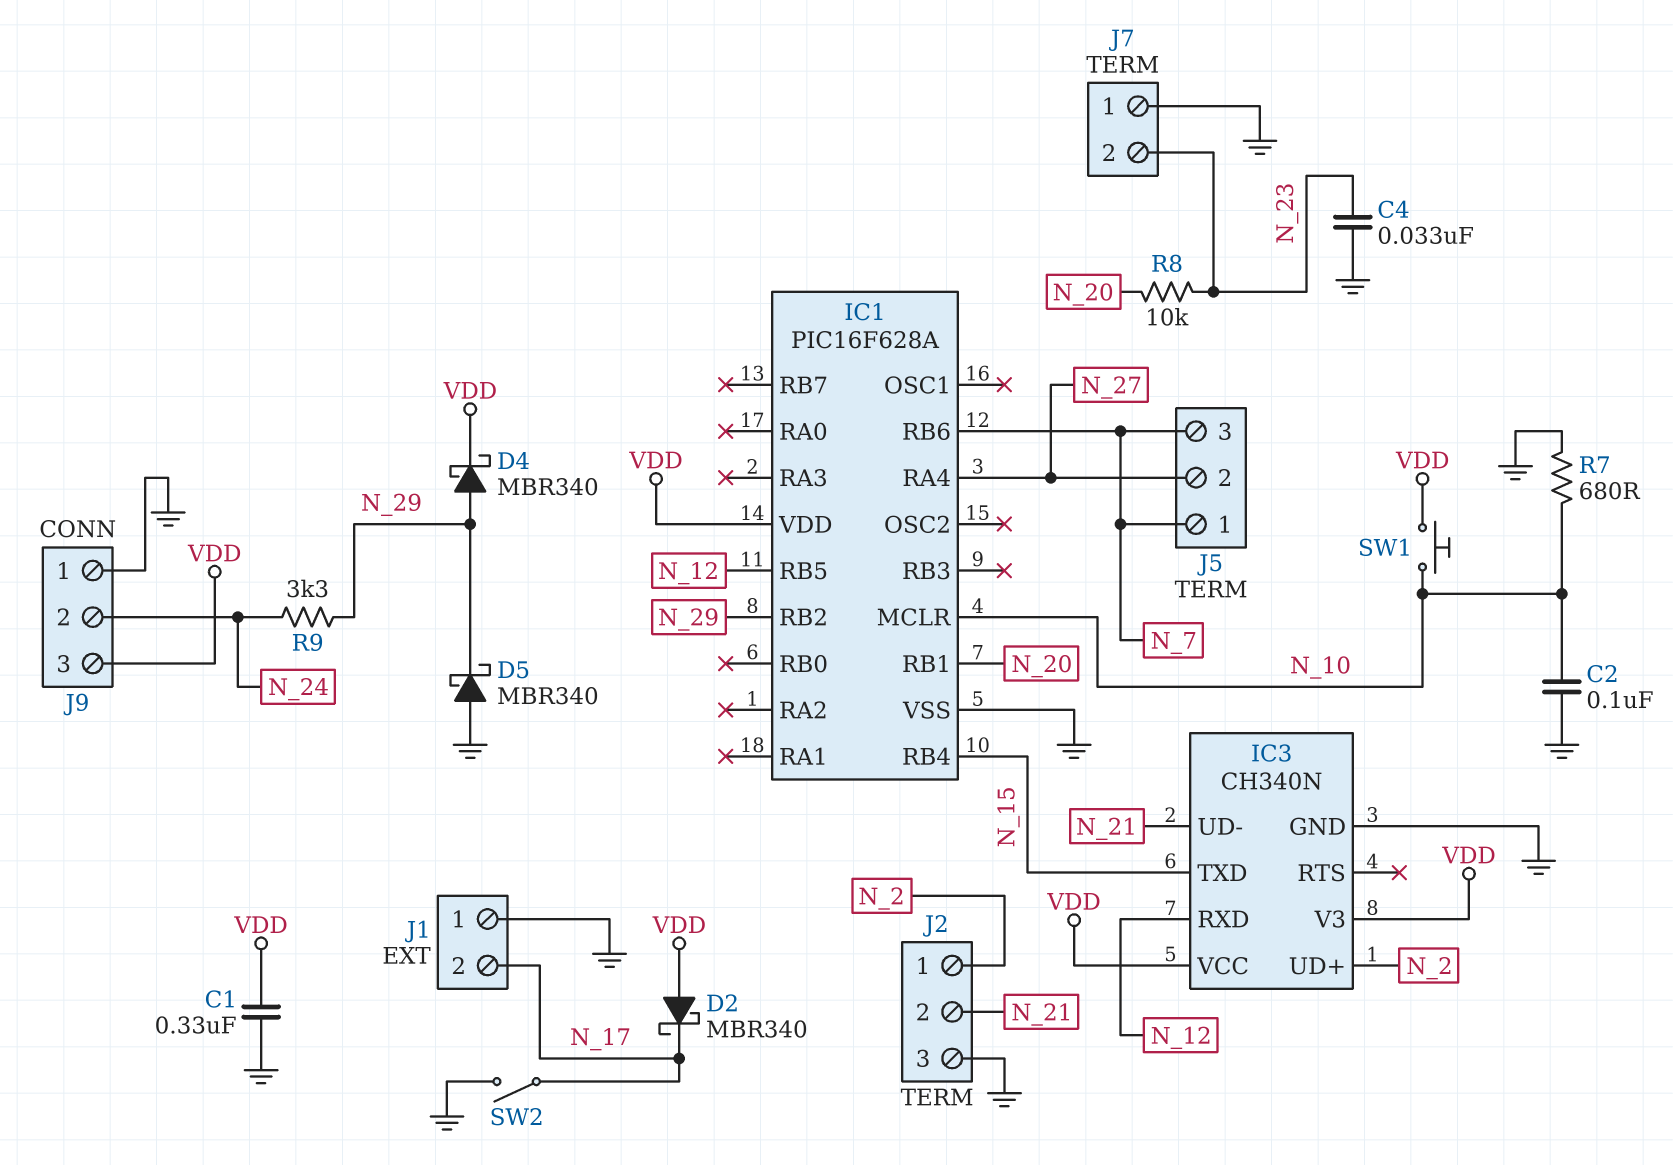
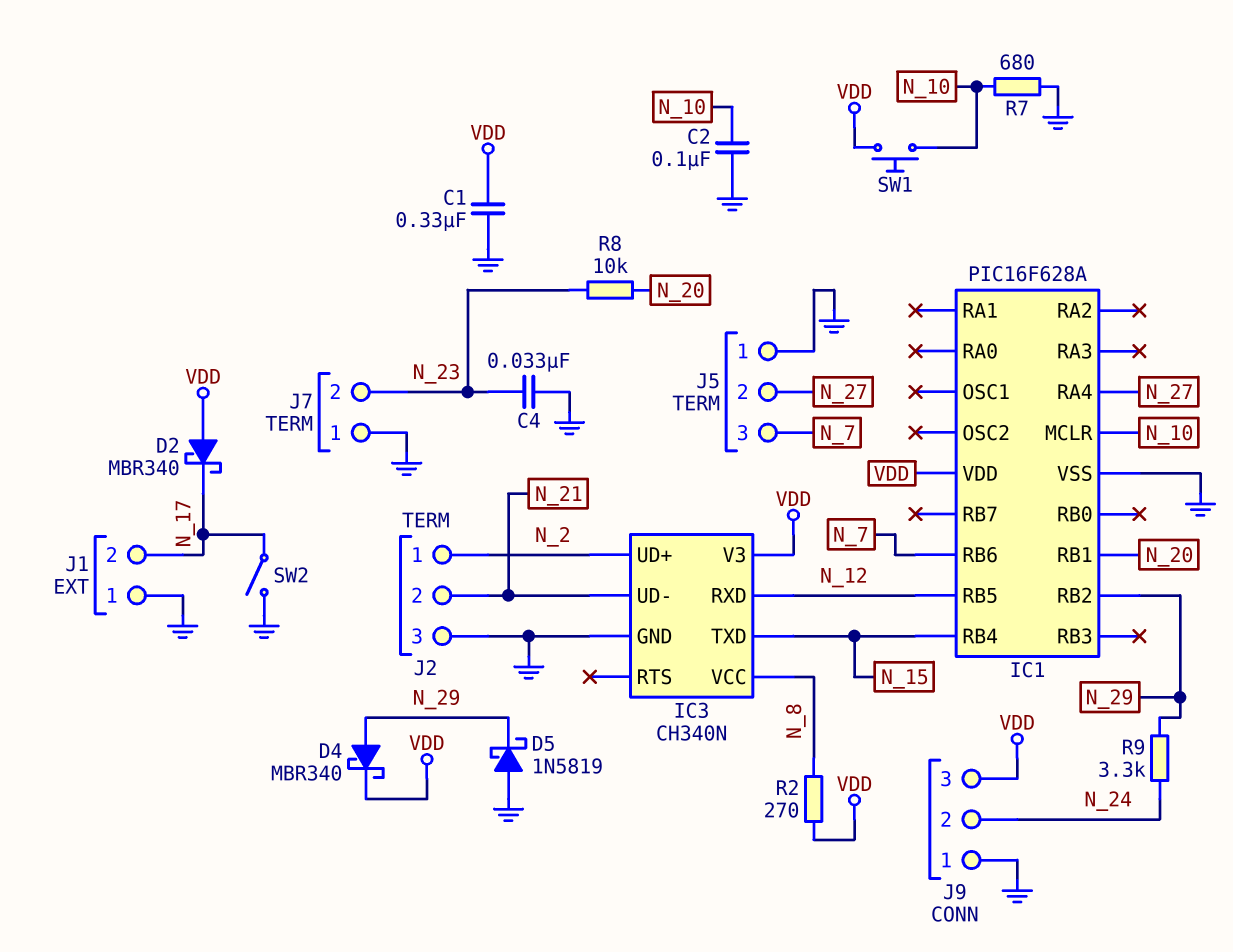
D5: schottky MBR340 (A GND, K N_29) -> schottky 1N5819 (A GND, K N_29)
IC3 pin VCC: VDD -> N_8
J5 pin 1: N_7 -> GND
R2: none -> 270 (N_8, VDD)

